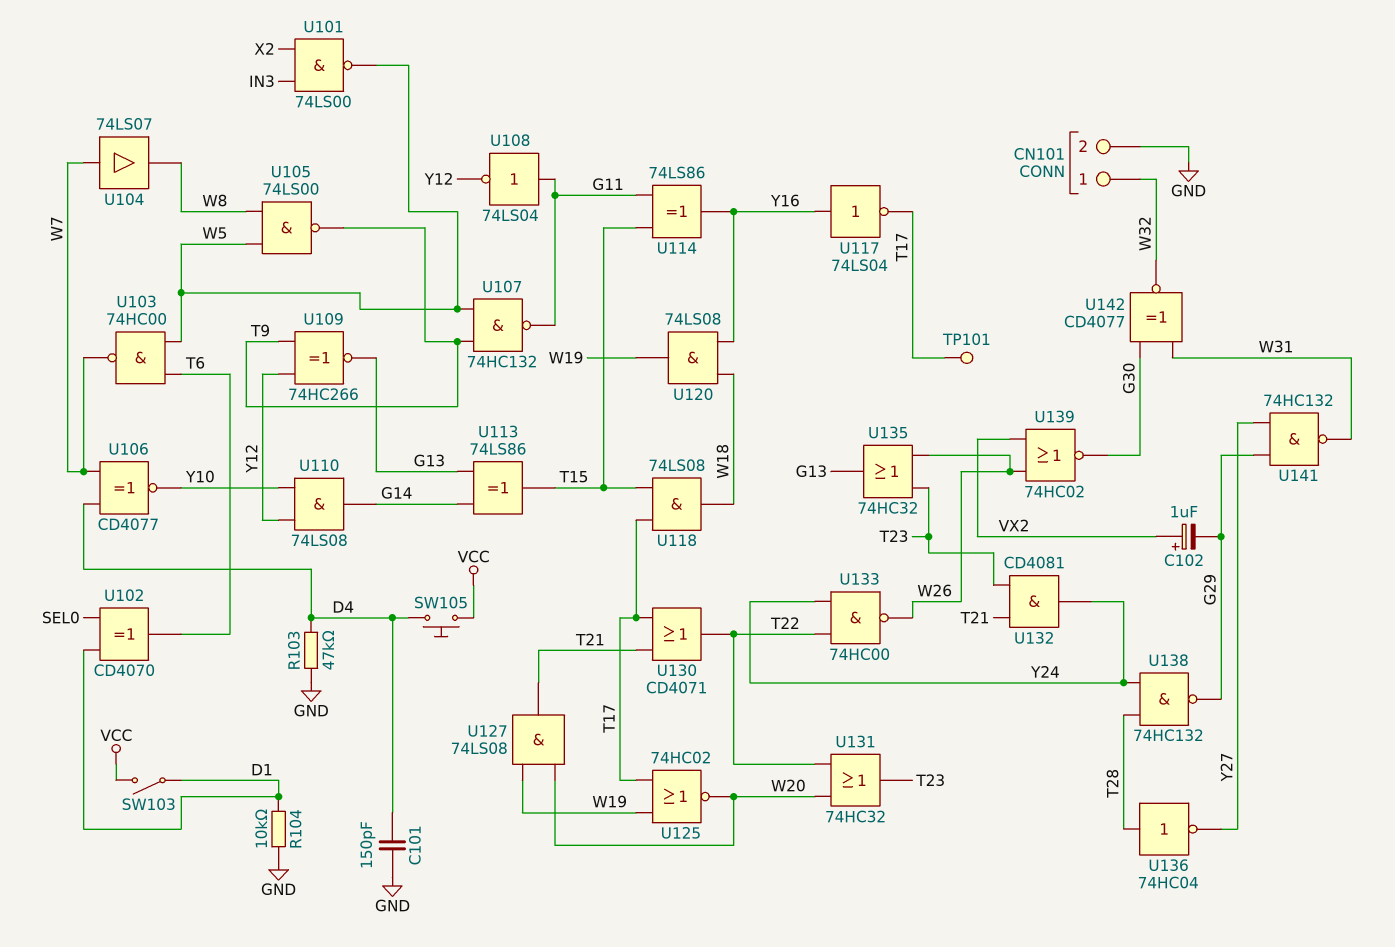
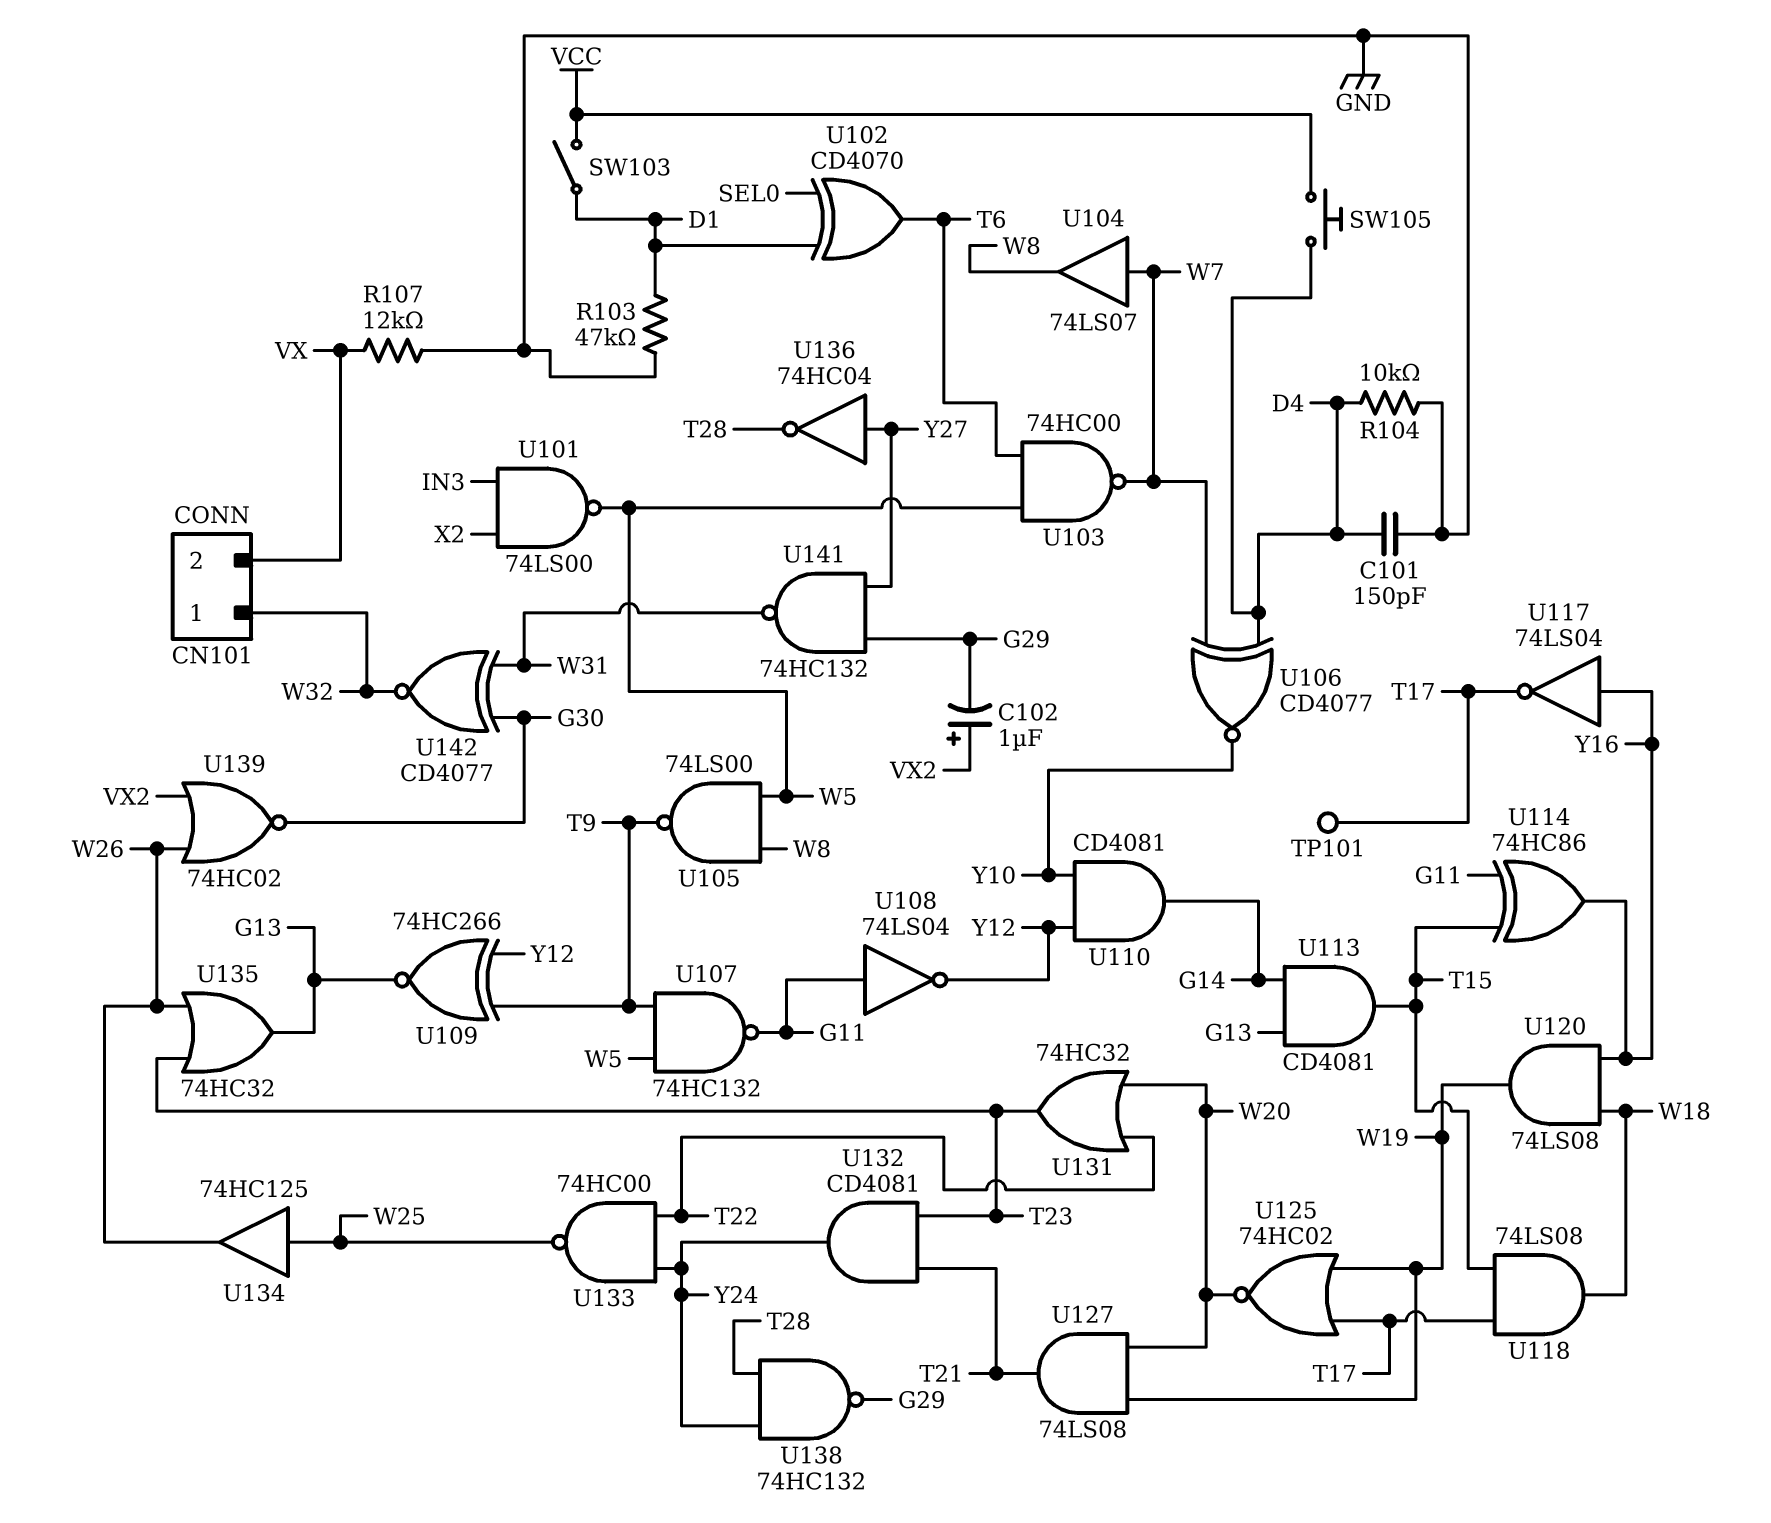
CN101 pin 2: GND -> VX
R103: 47k (D4, GND) -> 47k (D1, GND)
R104: 10k (D1, GND) -> 10k (D4, GND)
R107: none -> 12k (GND, VX)
U110: AND 74LS08 (in Y10, in Y12, out G14) -> AND CD4081 (in Y10, in Y12, out G14)
U113: XOR 74LS86 (in G13, in G14, out T15) -> AND CD4081 (in G13, in G14, out T15)
U114: XOR 74LS86 (in G11, in T15, out Y16) -> XOR 74HC86 (in G11, in T15, out Y16)
U130: OR CD4071 (in T17, in T21, out T22) -> none
U133: NAND 74HC00 (in T22, in Y24, out W26) -> NAND 74HC00 (in T22, in Y24, out W25)
U134: none -> buffer 74HC125 (in W25, out W26)
U136: NOT 74HC04 (in T28, out Y27) -> NOT 74HC04 (in Y27, out T28)

